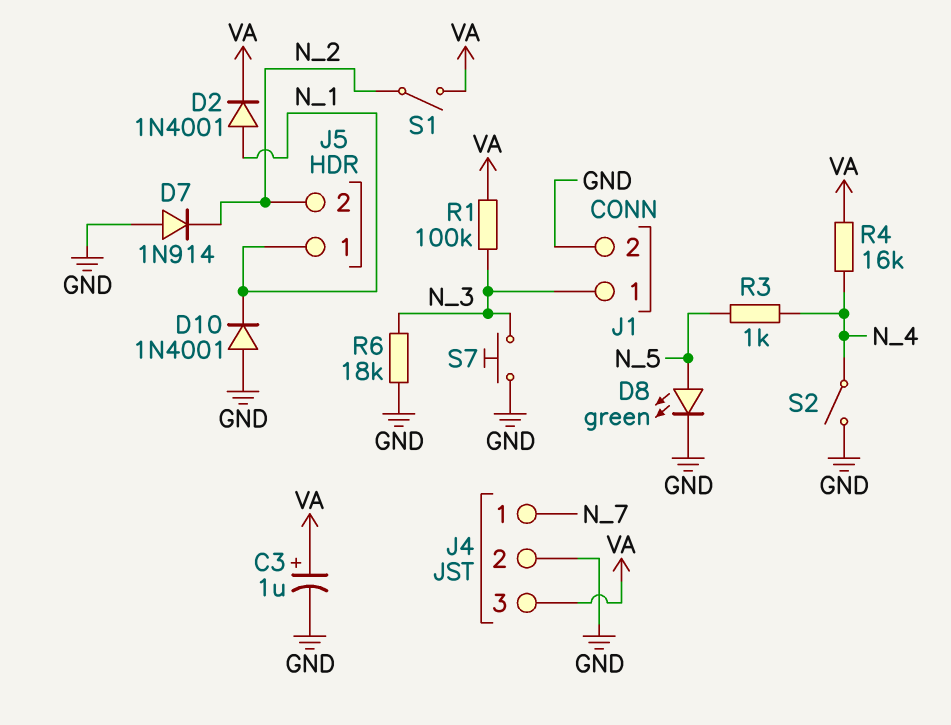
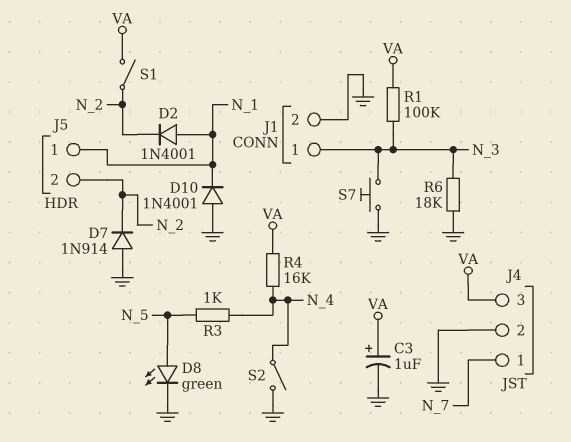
D2: diode 1N4001 (A N_1, K VA) -> diode 1N4001 (A N_1, K N_2)

